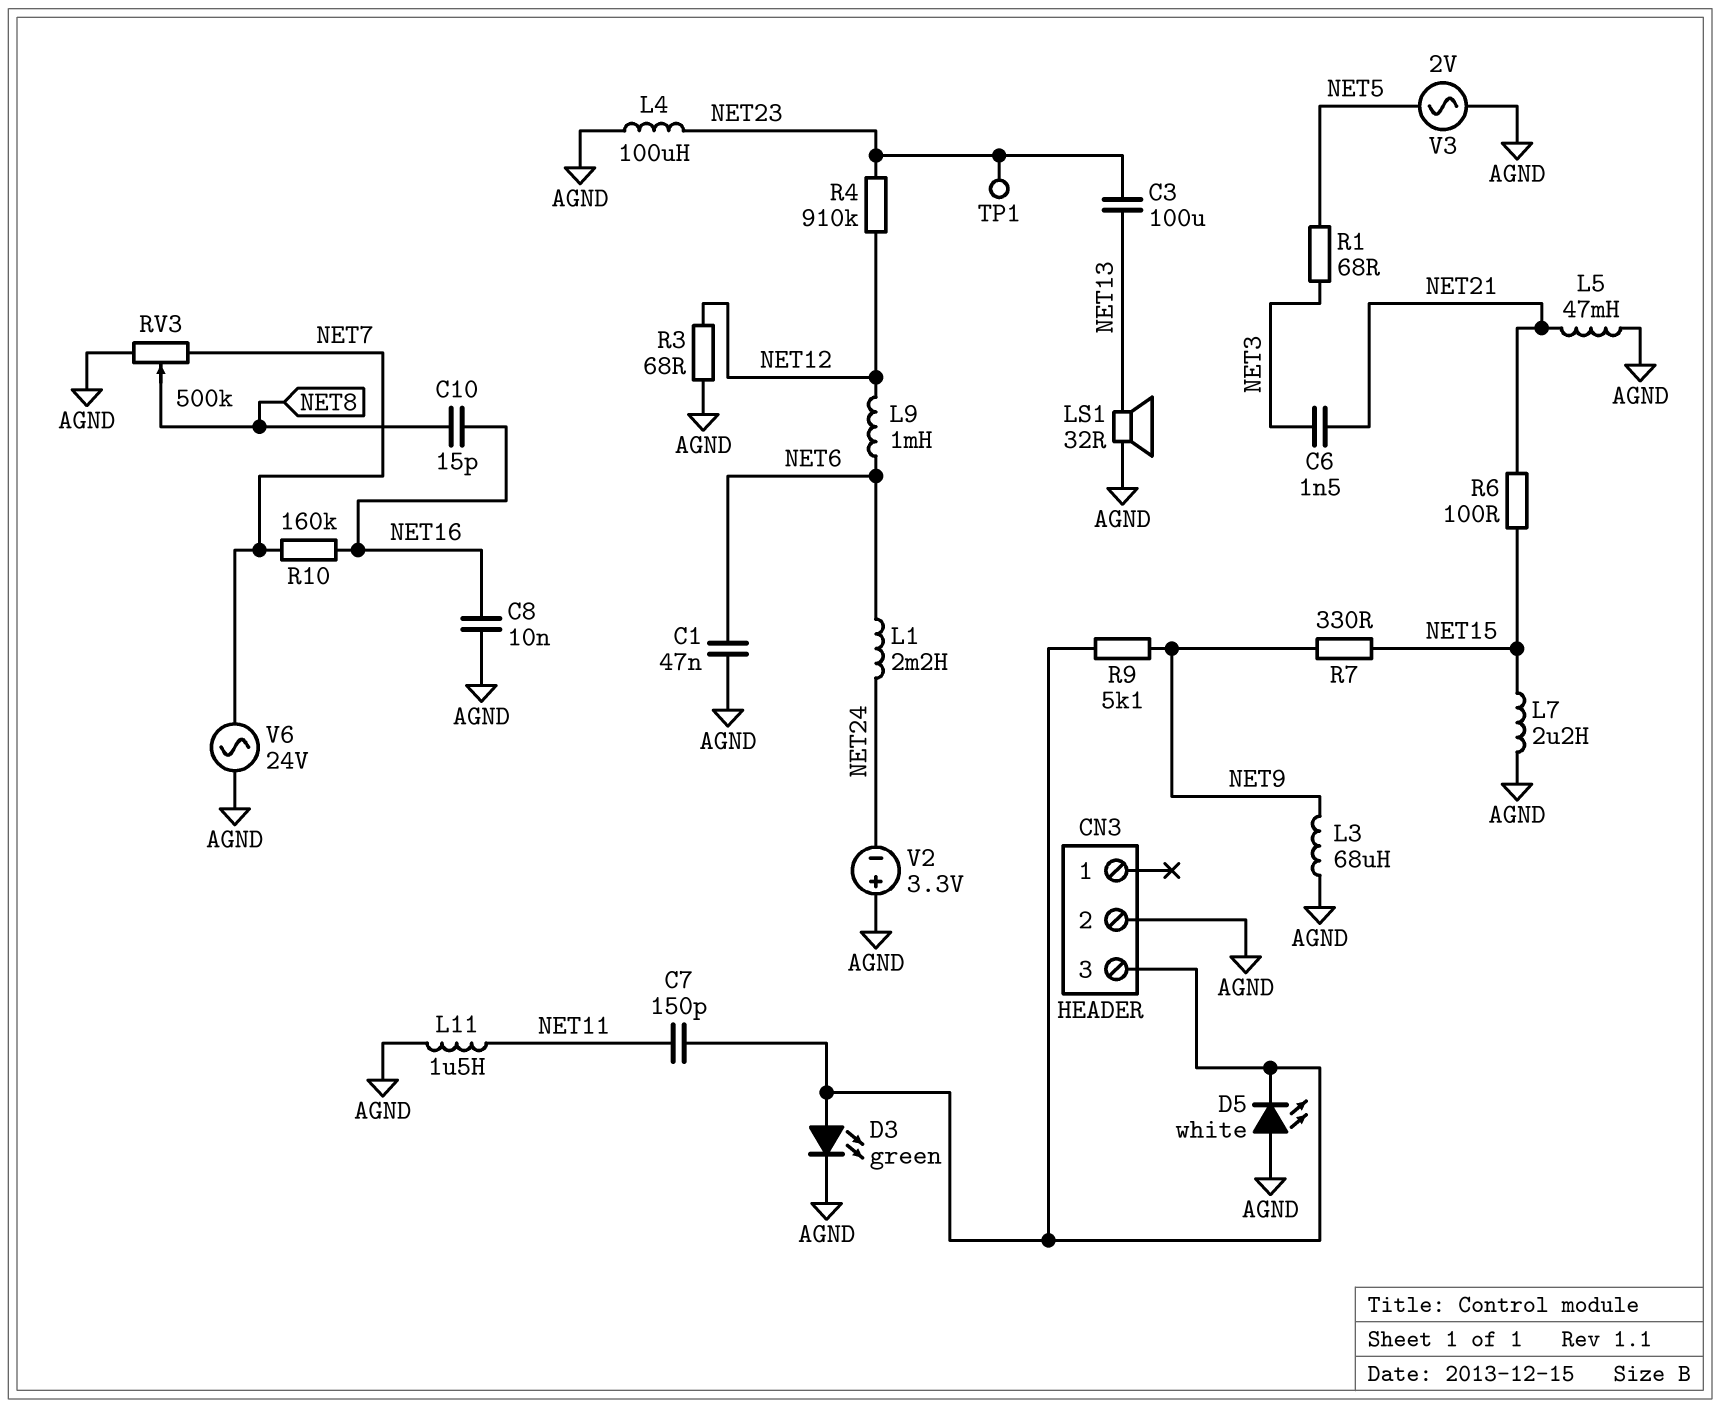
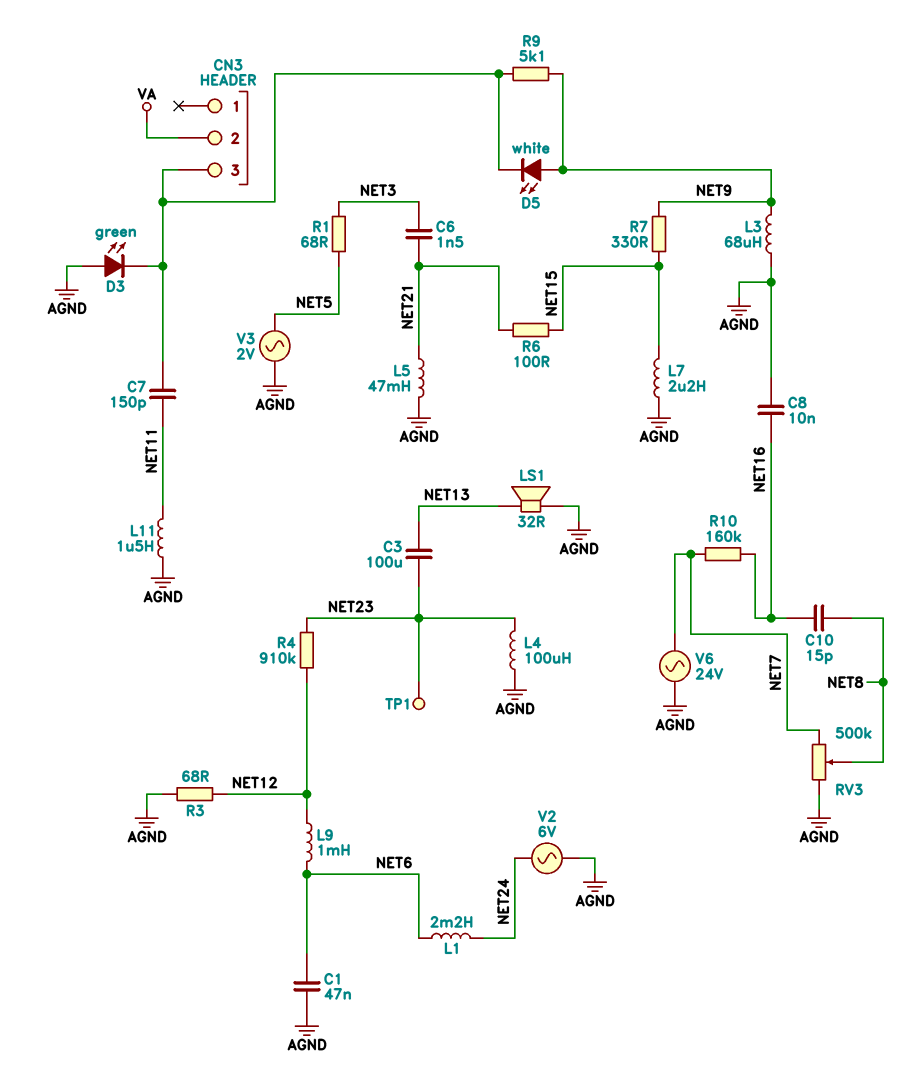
CN3 pin 2: AGND -> VA
D3: LED green (A CN3/3, K AGND) -> LED green (A AGND, K CN3/3)
D5: LED white (A AGND, K CN3/3) -> LED white (A NET9, K CN3/3)
V2: 3.3V (plus AGND, minus NET24) -> AC 6V (AGND, NET24)

